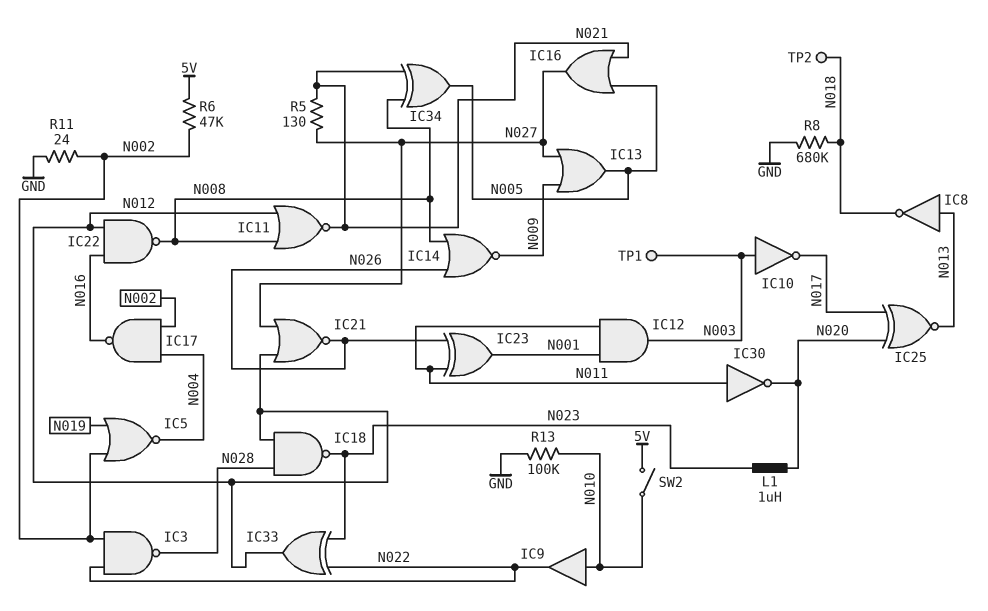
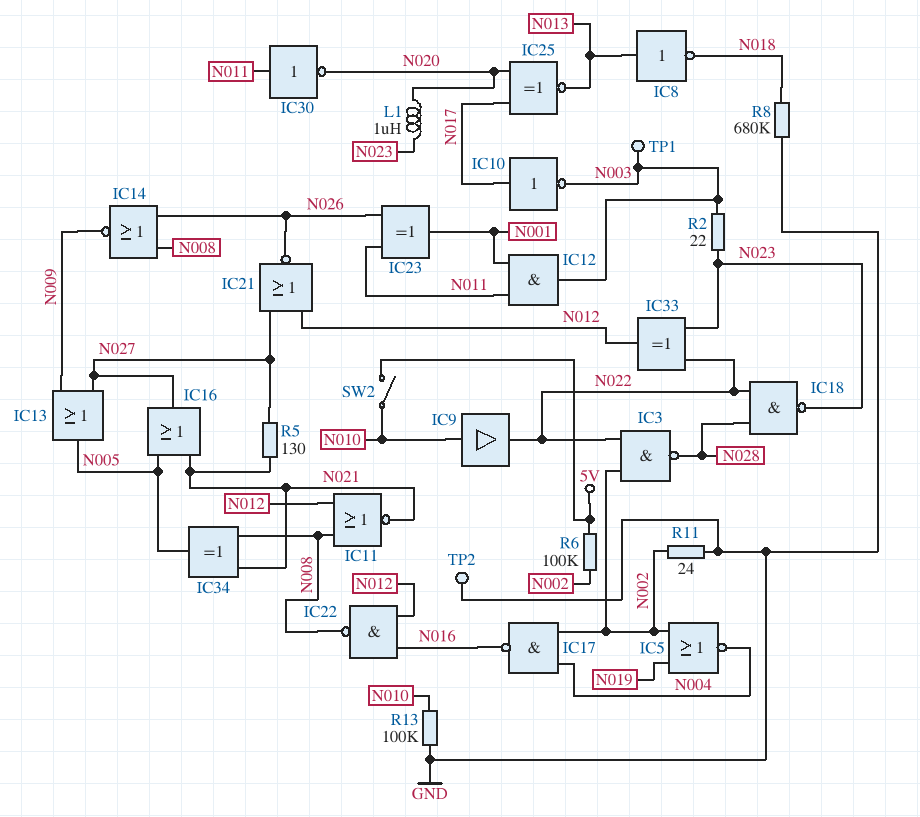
IC10: NOT (in N003, out N017) -> NOT (in N017, out N003)
IC18: NAND (in N012, in N028, out N023) -> NAND (in N022, in N028, out N023)
R2: none -> 22 (N003, N023)
R6: 47k (5V, N002) -> 100k (5V, N002)
TP2: test point (N018) -> test point (GND)

